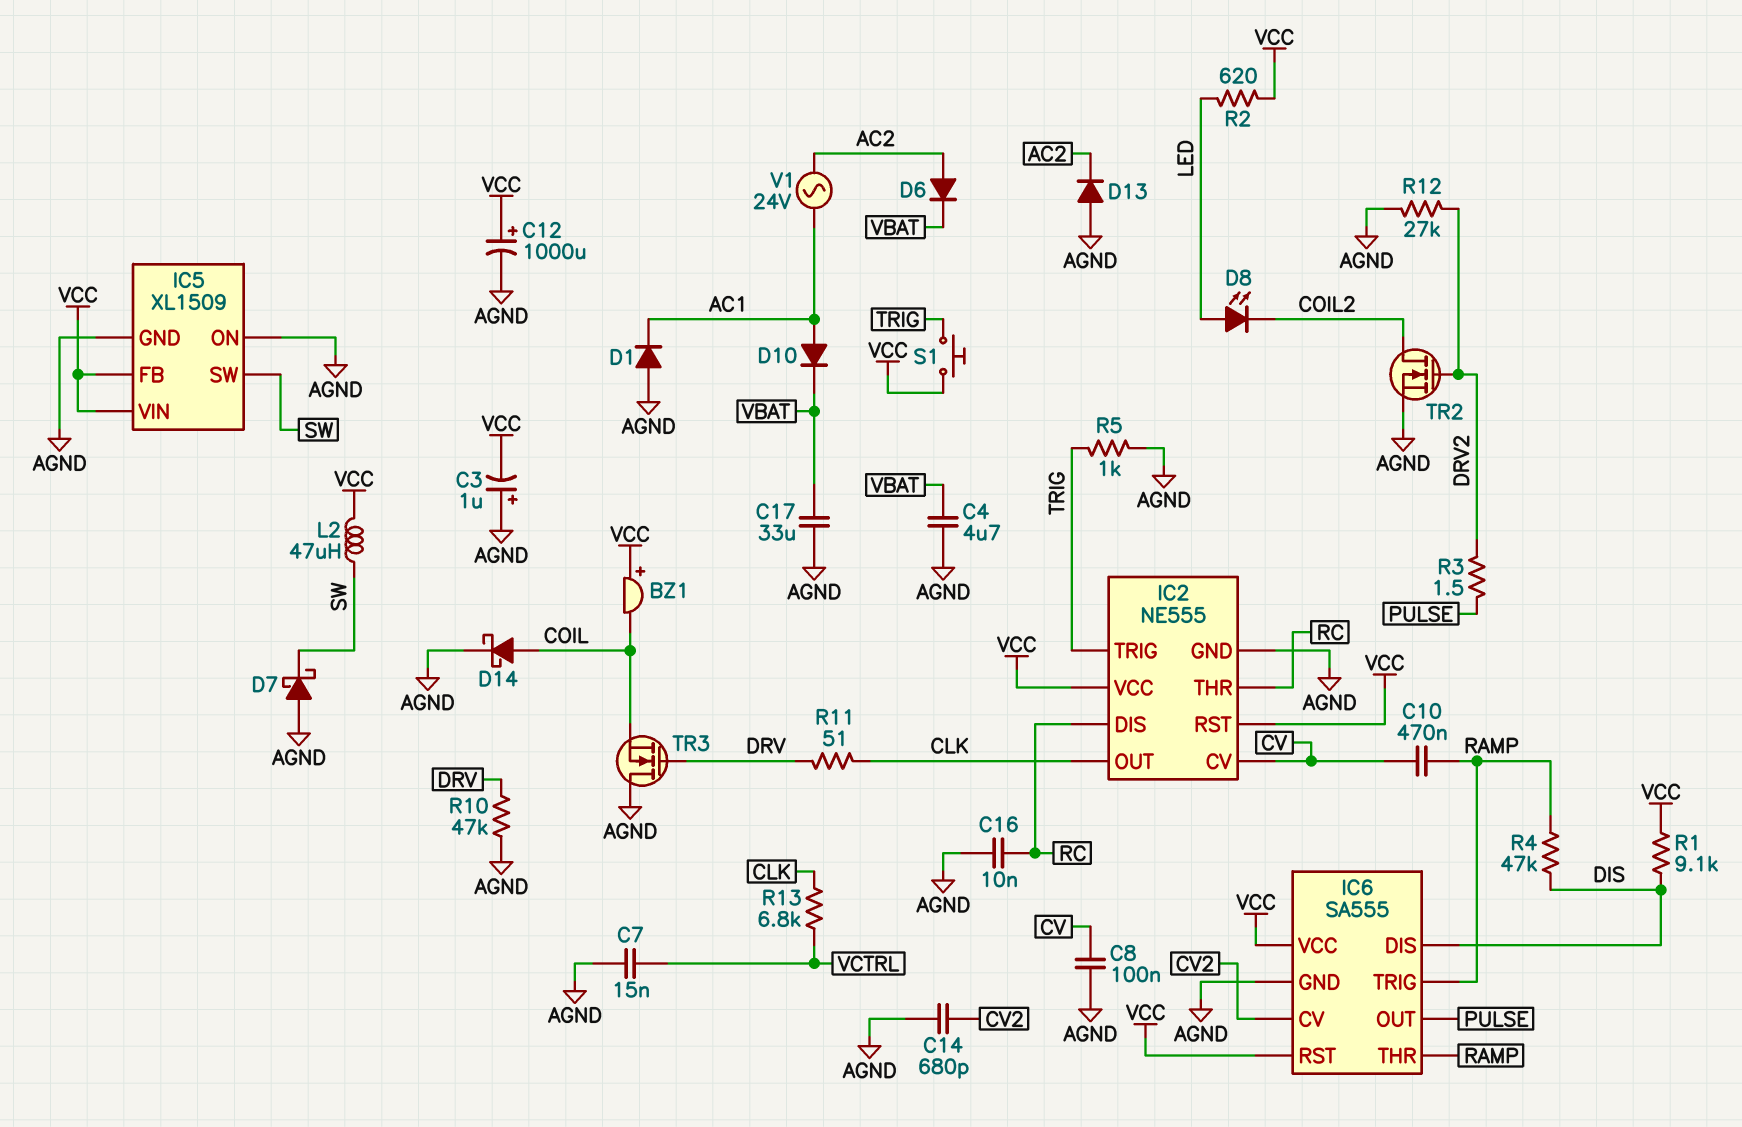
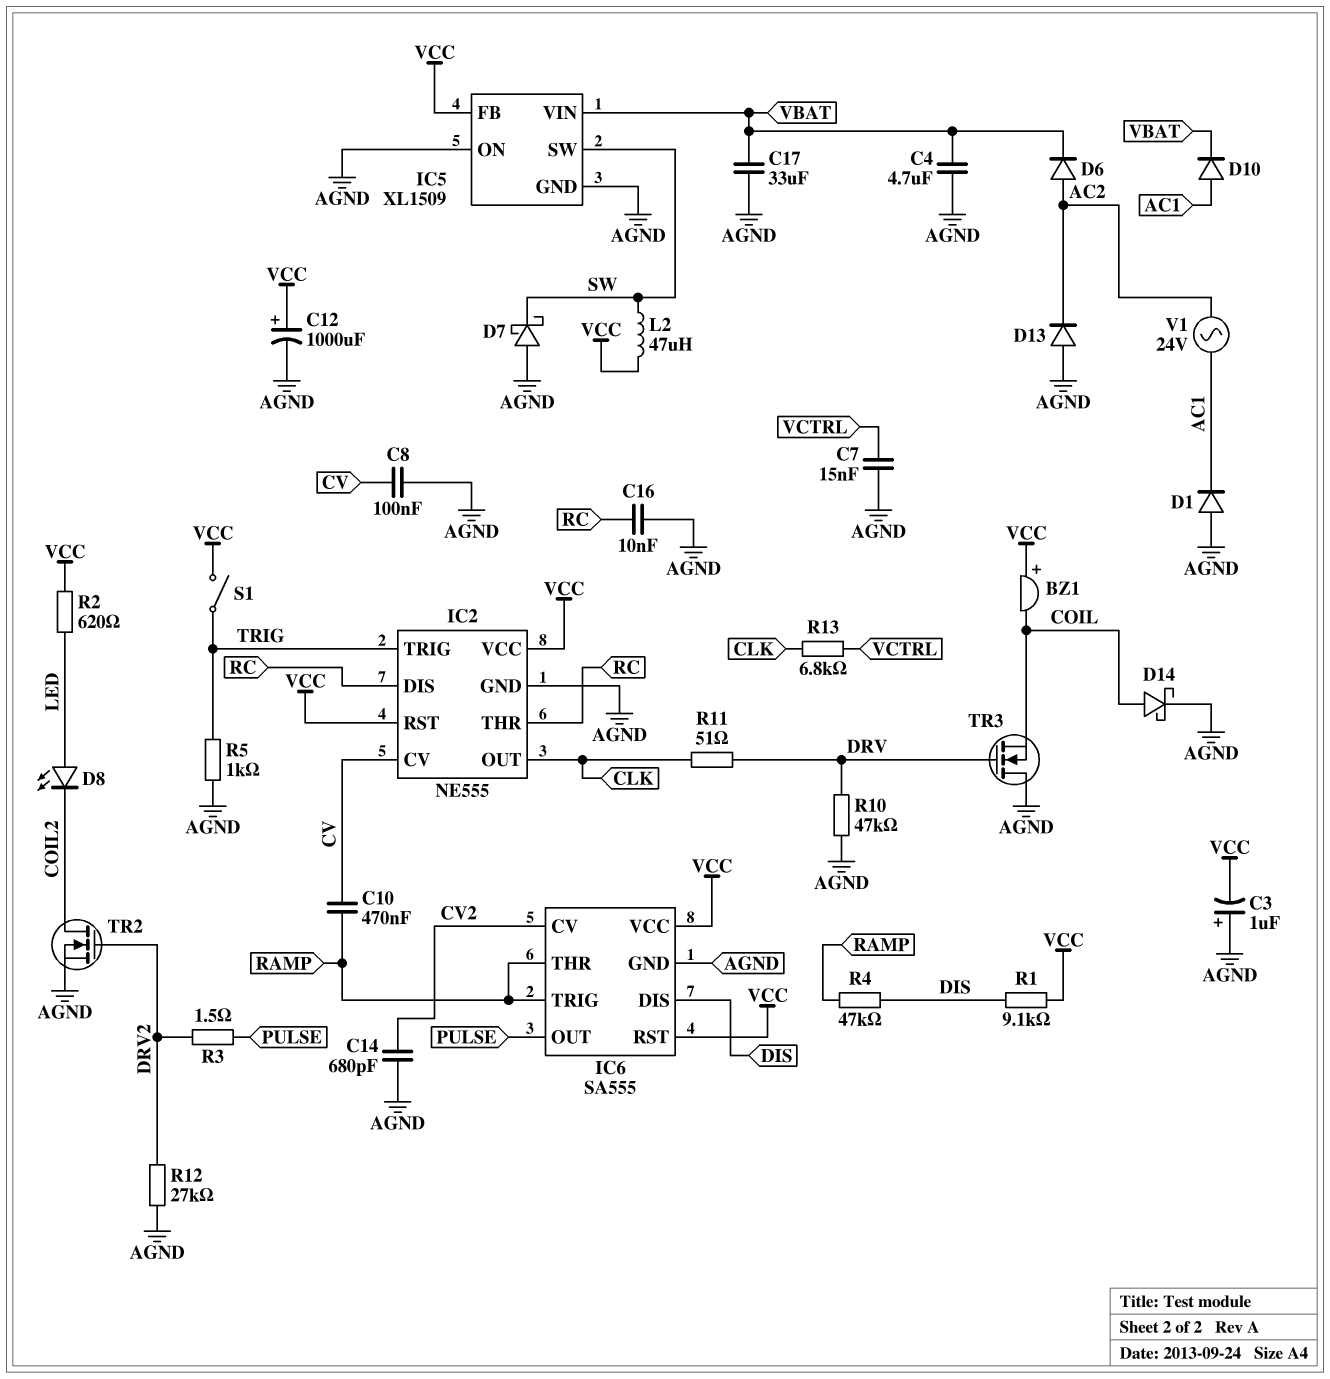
IC5 pin VIN: VCC -> VBAT
S1: button (TRIG, VCC) -> switch (TRIG, VCC)

